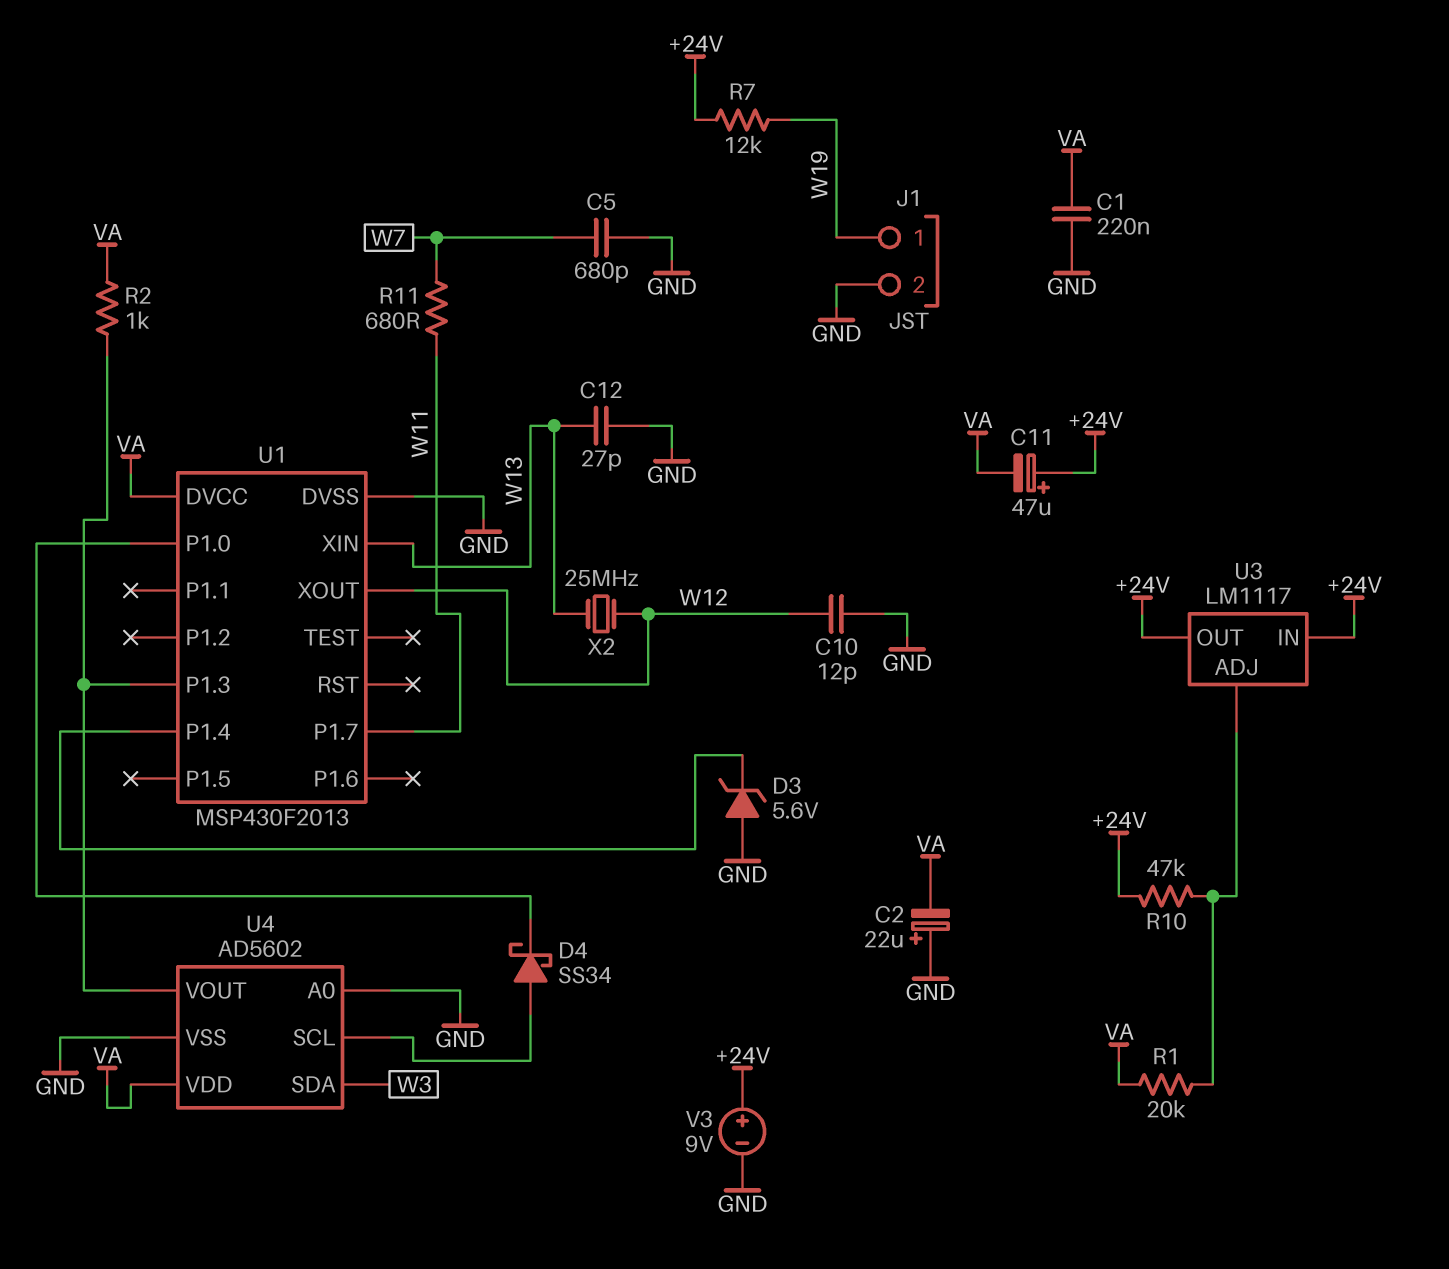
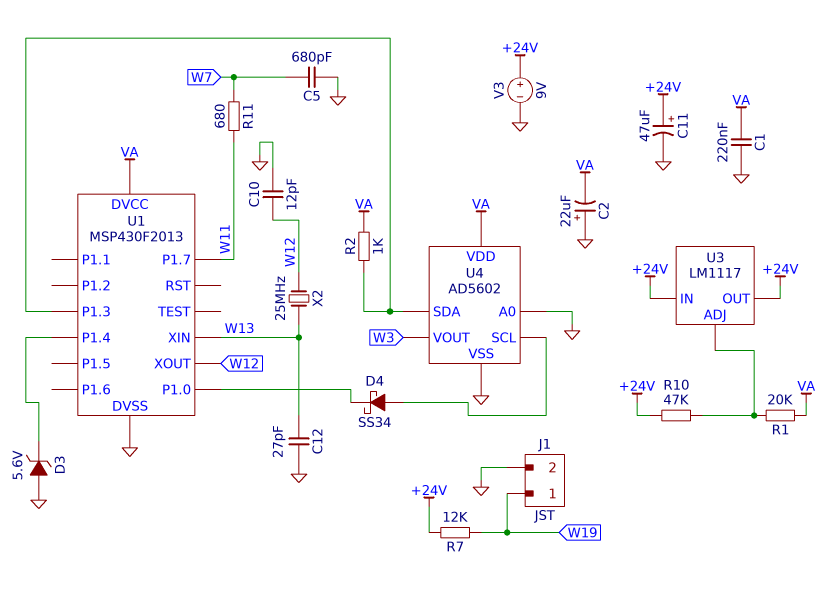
C11: 47uF (plus +24V, minus VA) -> 47uF (plus +24V, minus GND)
U4 pin SDA: W3 -> U1/P1.3
U4 pin VOUT: U1/P1.3 -> W3

